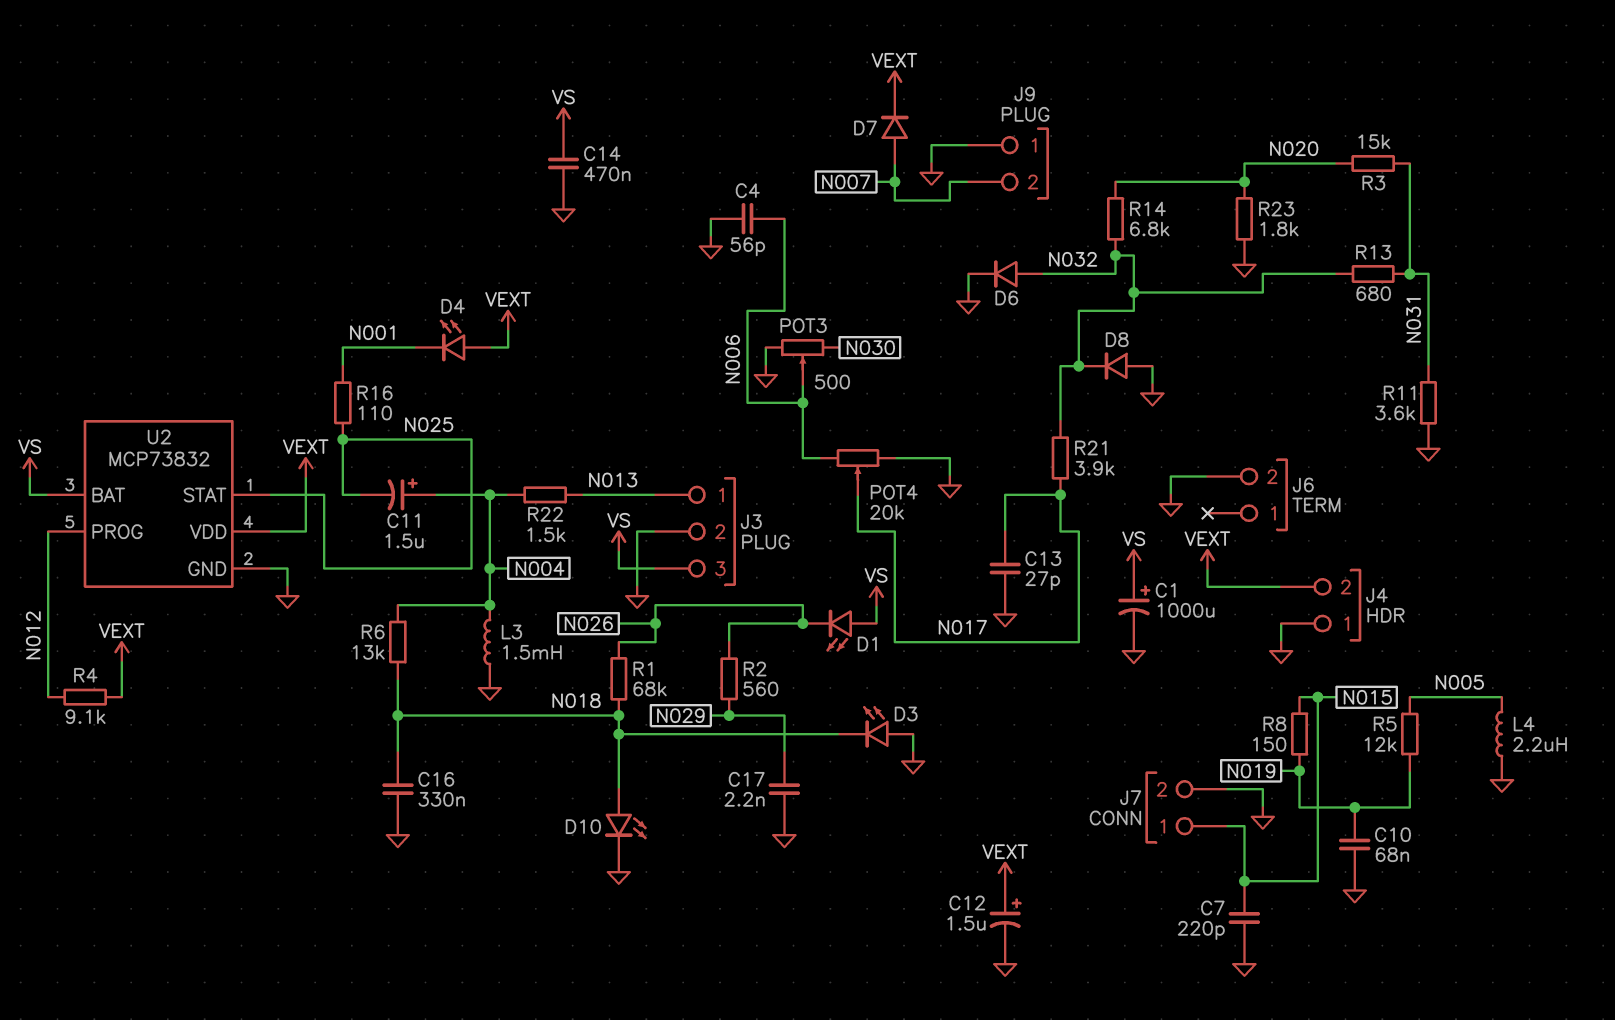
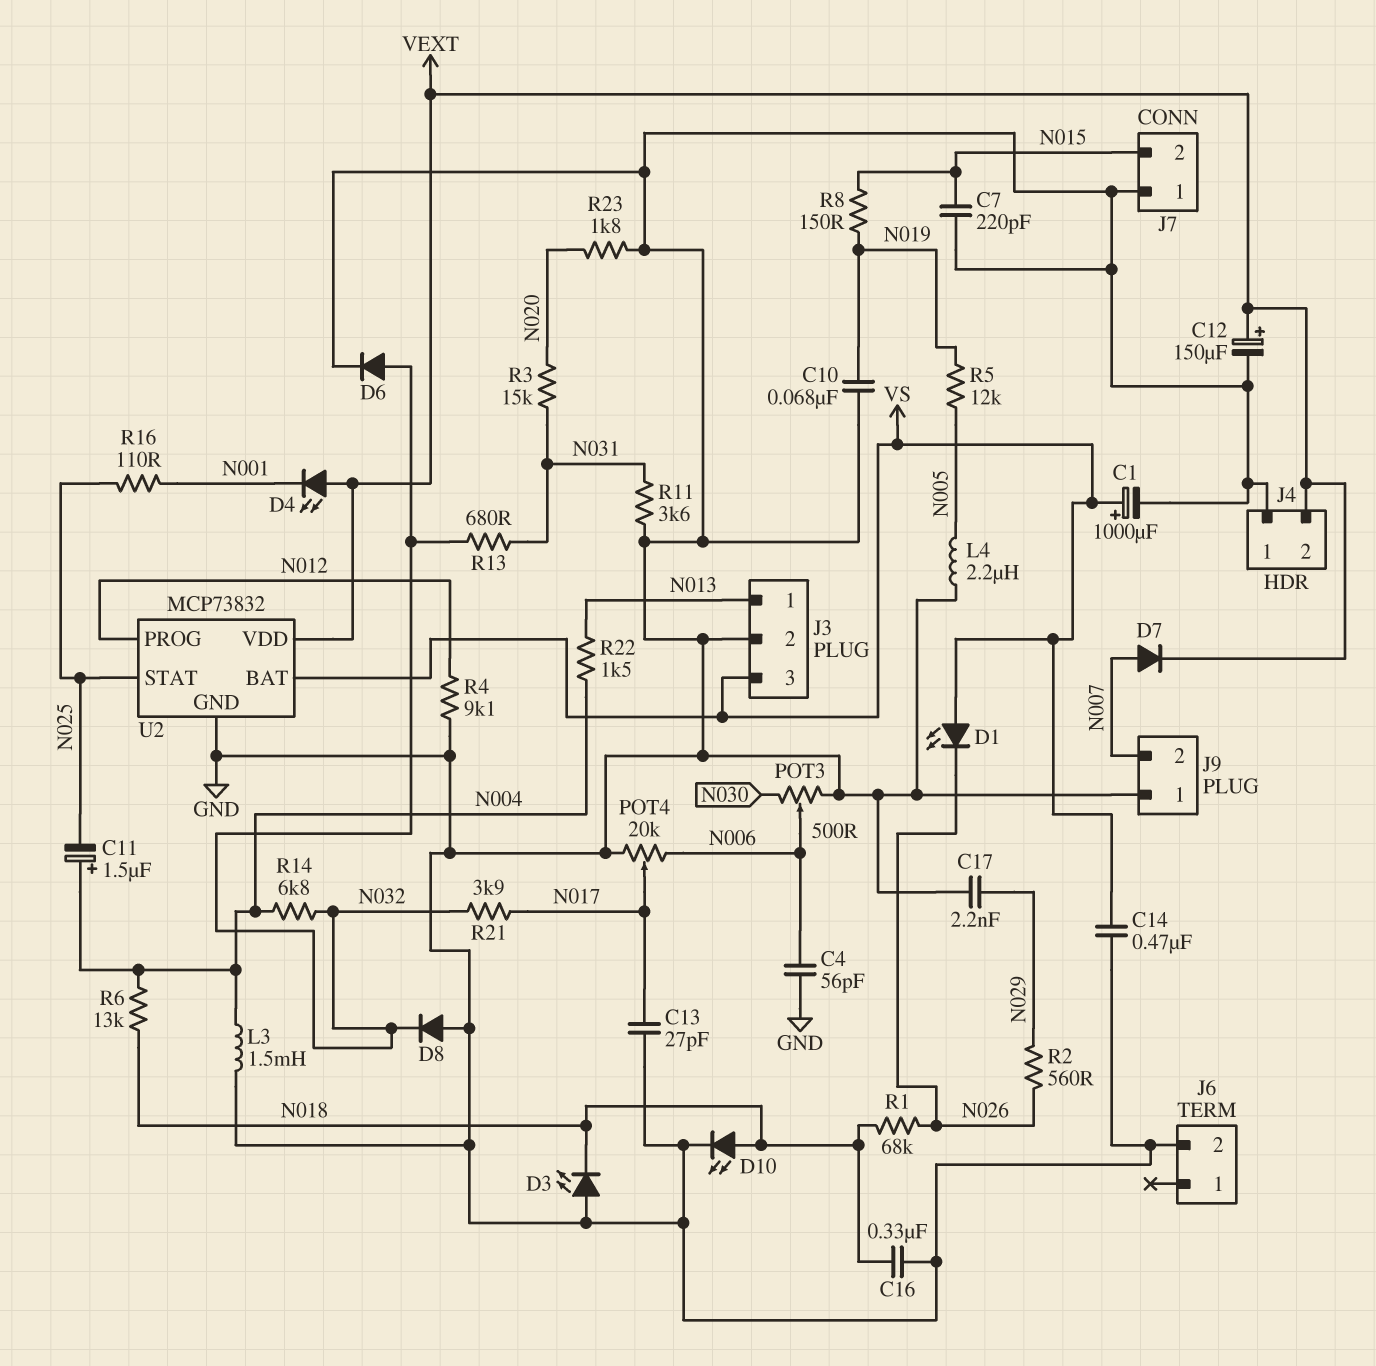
C12: 1.5uF (plus VEXT, minus GND) -> 150uF (plus VEXT, minus GND)
J7 pin 1: N015 -> GND
J7 pin 2: GND -> N015
R4: 9.1k (N012, VEXT) -> 9.1k (GND, N012)
R14: 6.8k (N020, N032) -> 6.8k (N004, N032)

